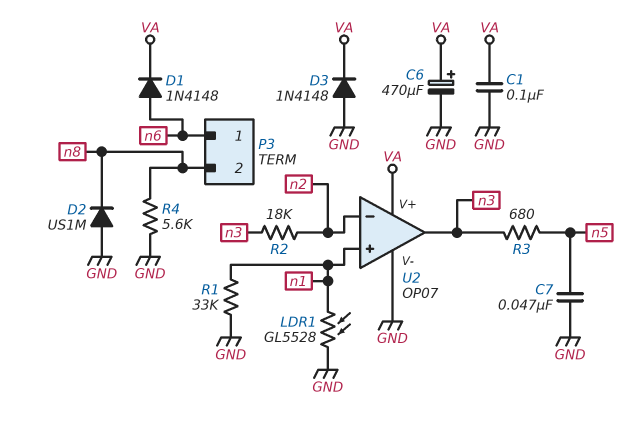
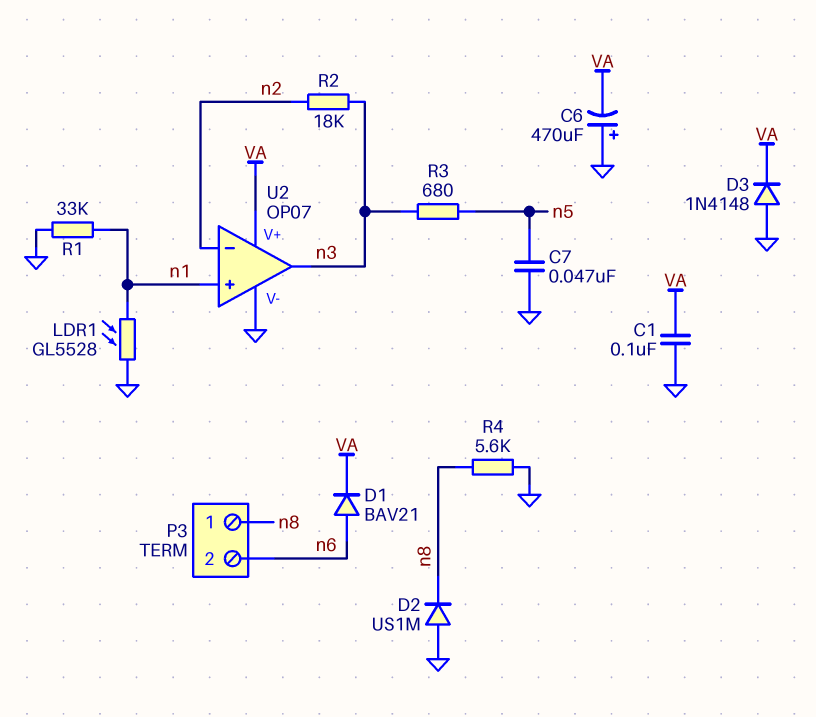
C6: 470uF (plus VA, minus GND) -> 470uF (plus GND, minus VA)
D1: diode 1N4148 (A n6, K VA) -> diode BAV21 (A n6, K VA)
P3 pin 1: n6 -> n8
P3 pin 2: n8 -> n6

